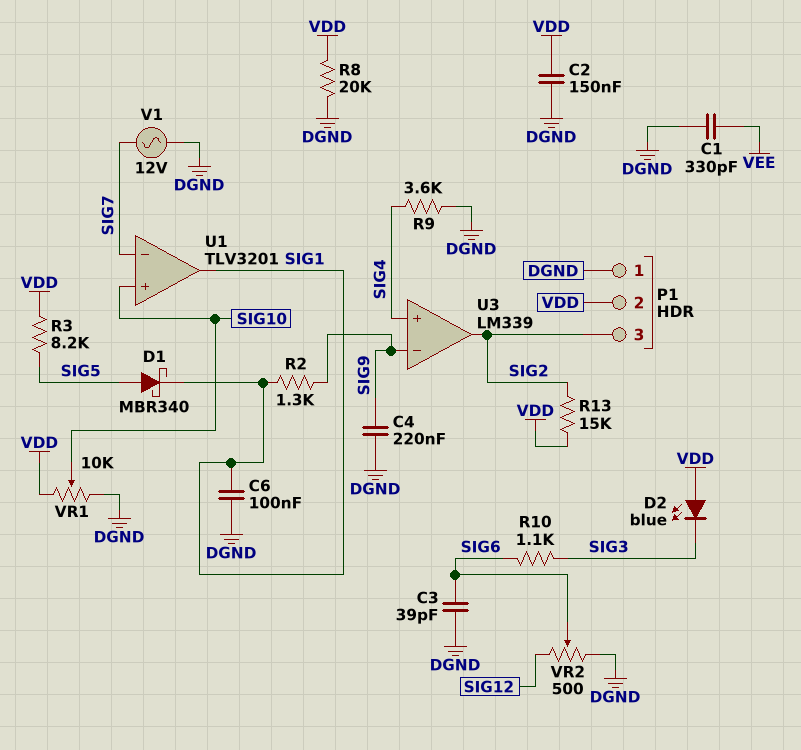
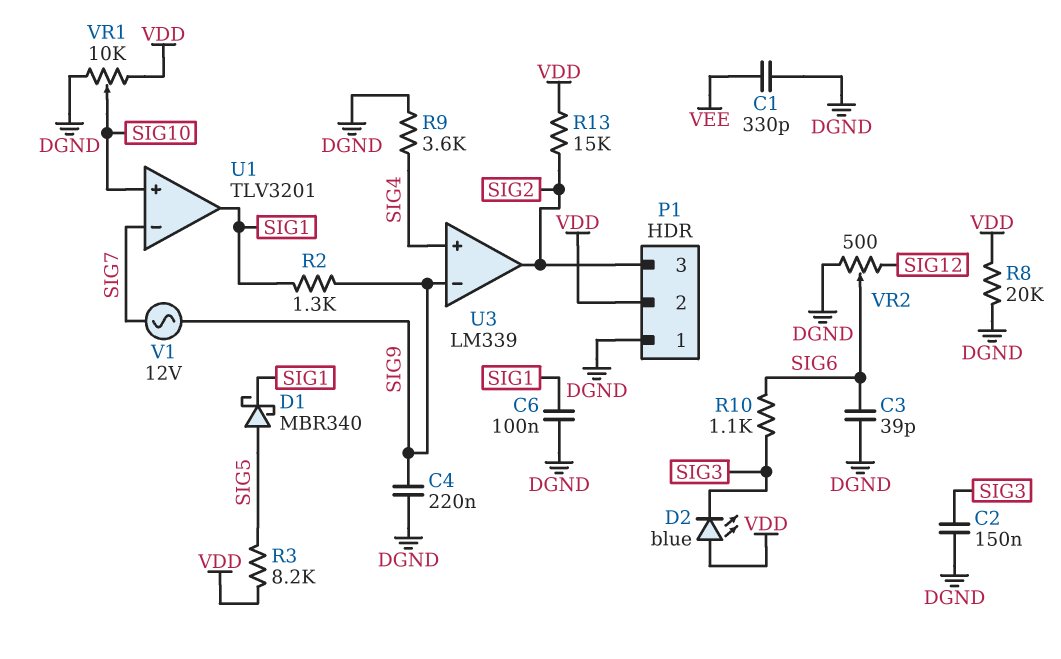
C2: 150nF (DGND, VDD) -> 150nF (DGND, SIG3)
V1: AC 12V (DGND, SIG7) -> AC 12V (SIG7, SIG9)

